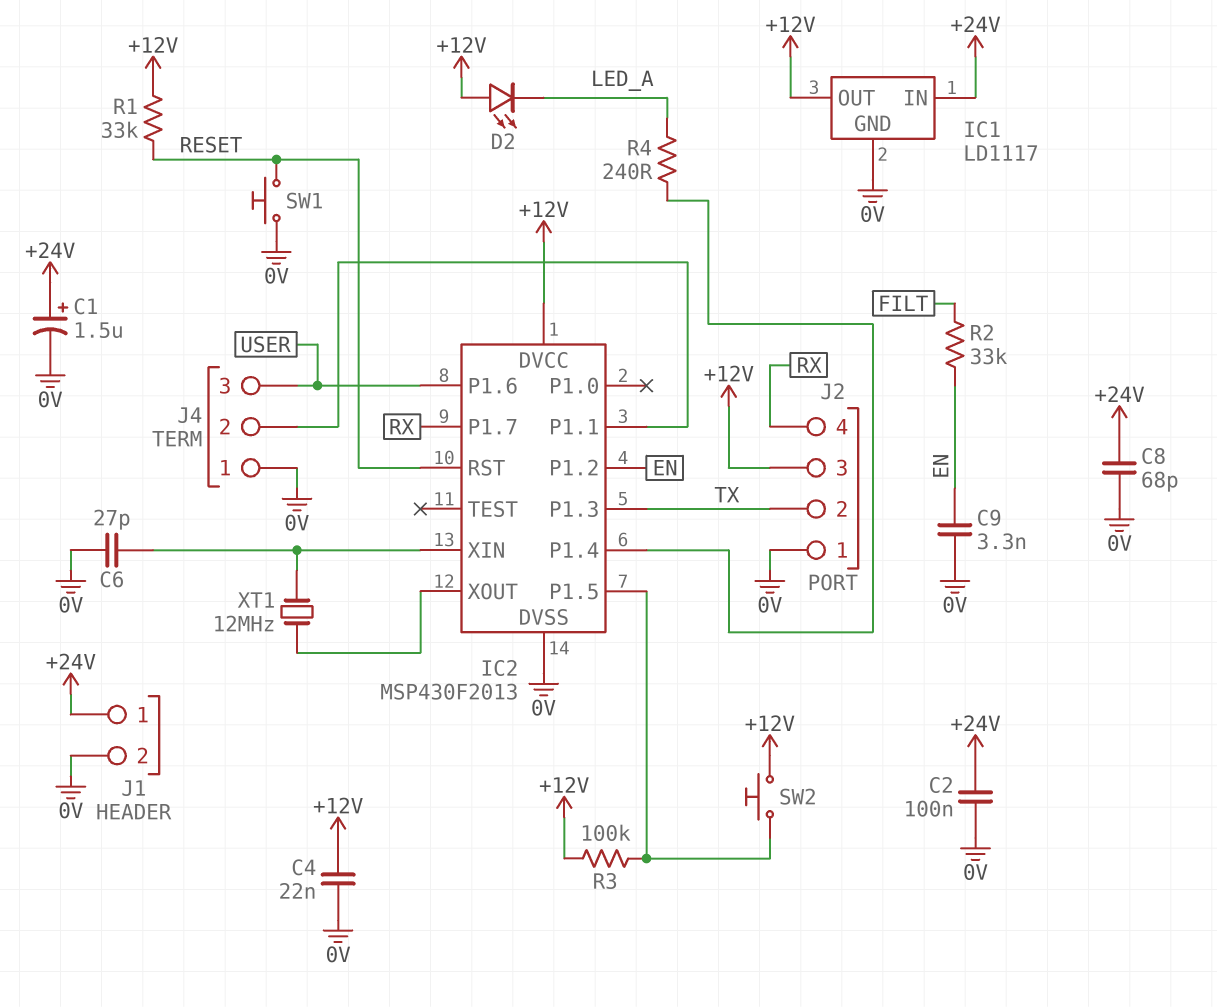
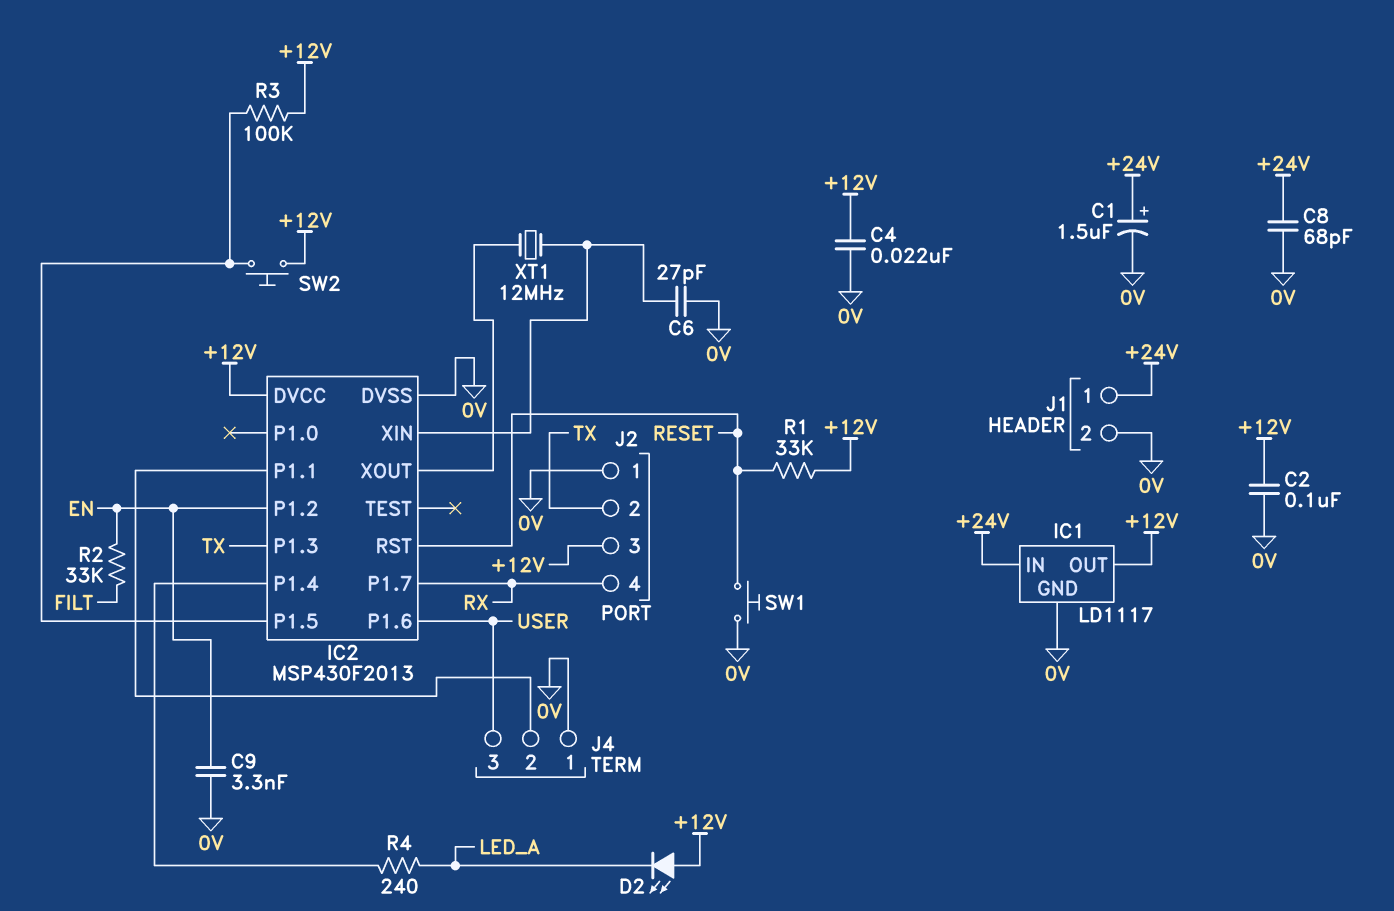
C2: 100nF (+24V, 0V) -> 100nF (+12V, 0V)

